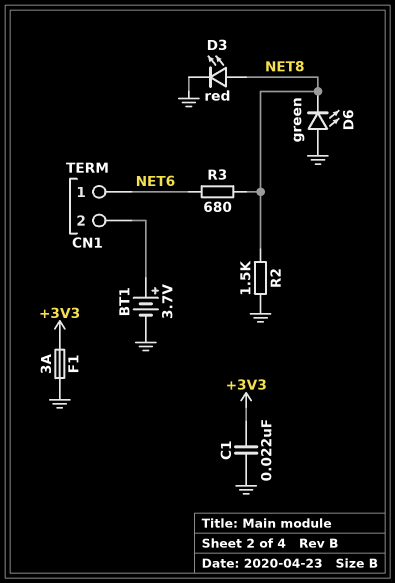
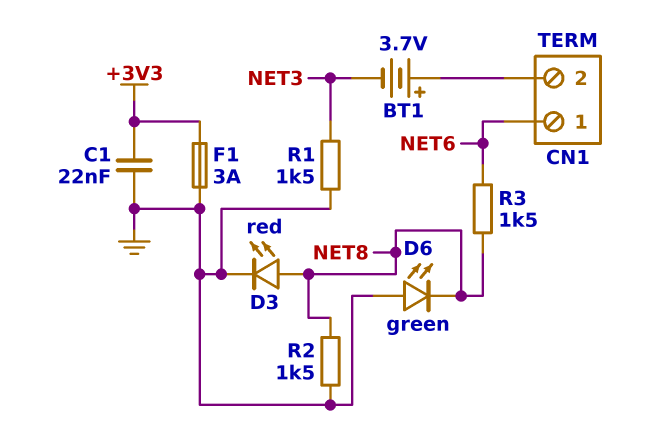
BT1: 3.7V (plus CN1/2, minus GND) -> 3.7V (plus CN1/2, minus NET3)
R1: none -> 1.5k (GND, NET3)
R3: 680 (NET6, NET8) -> 1.5k (NET6, NET8)

